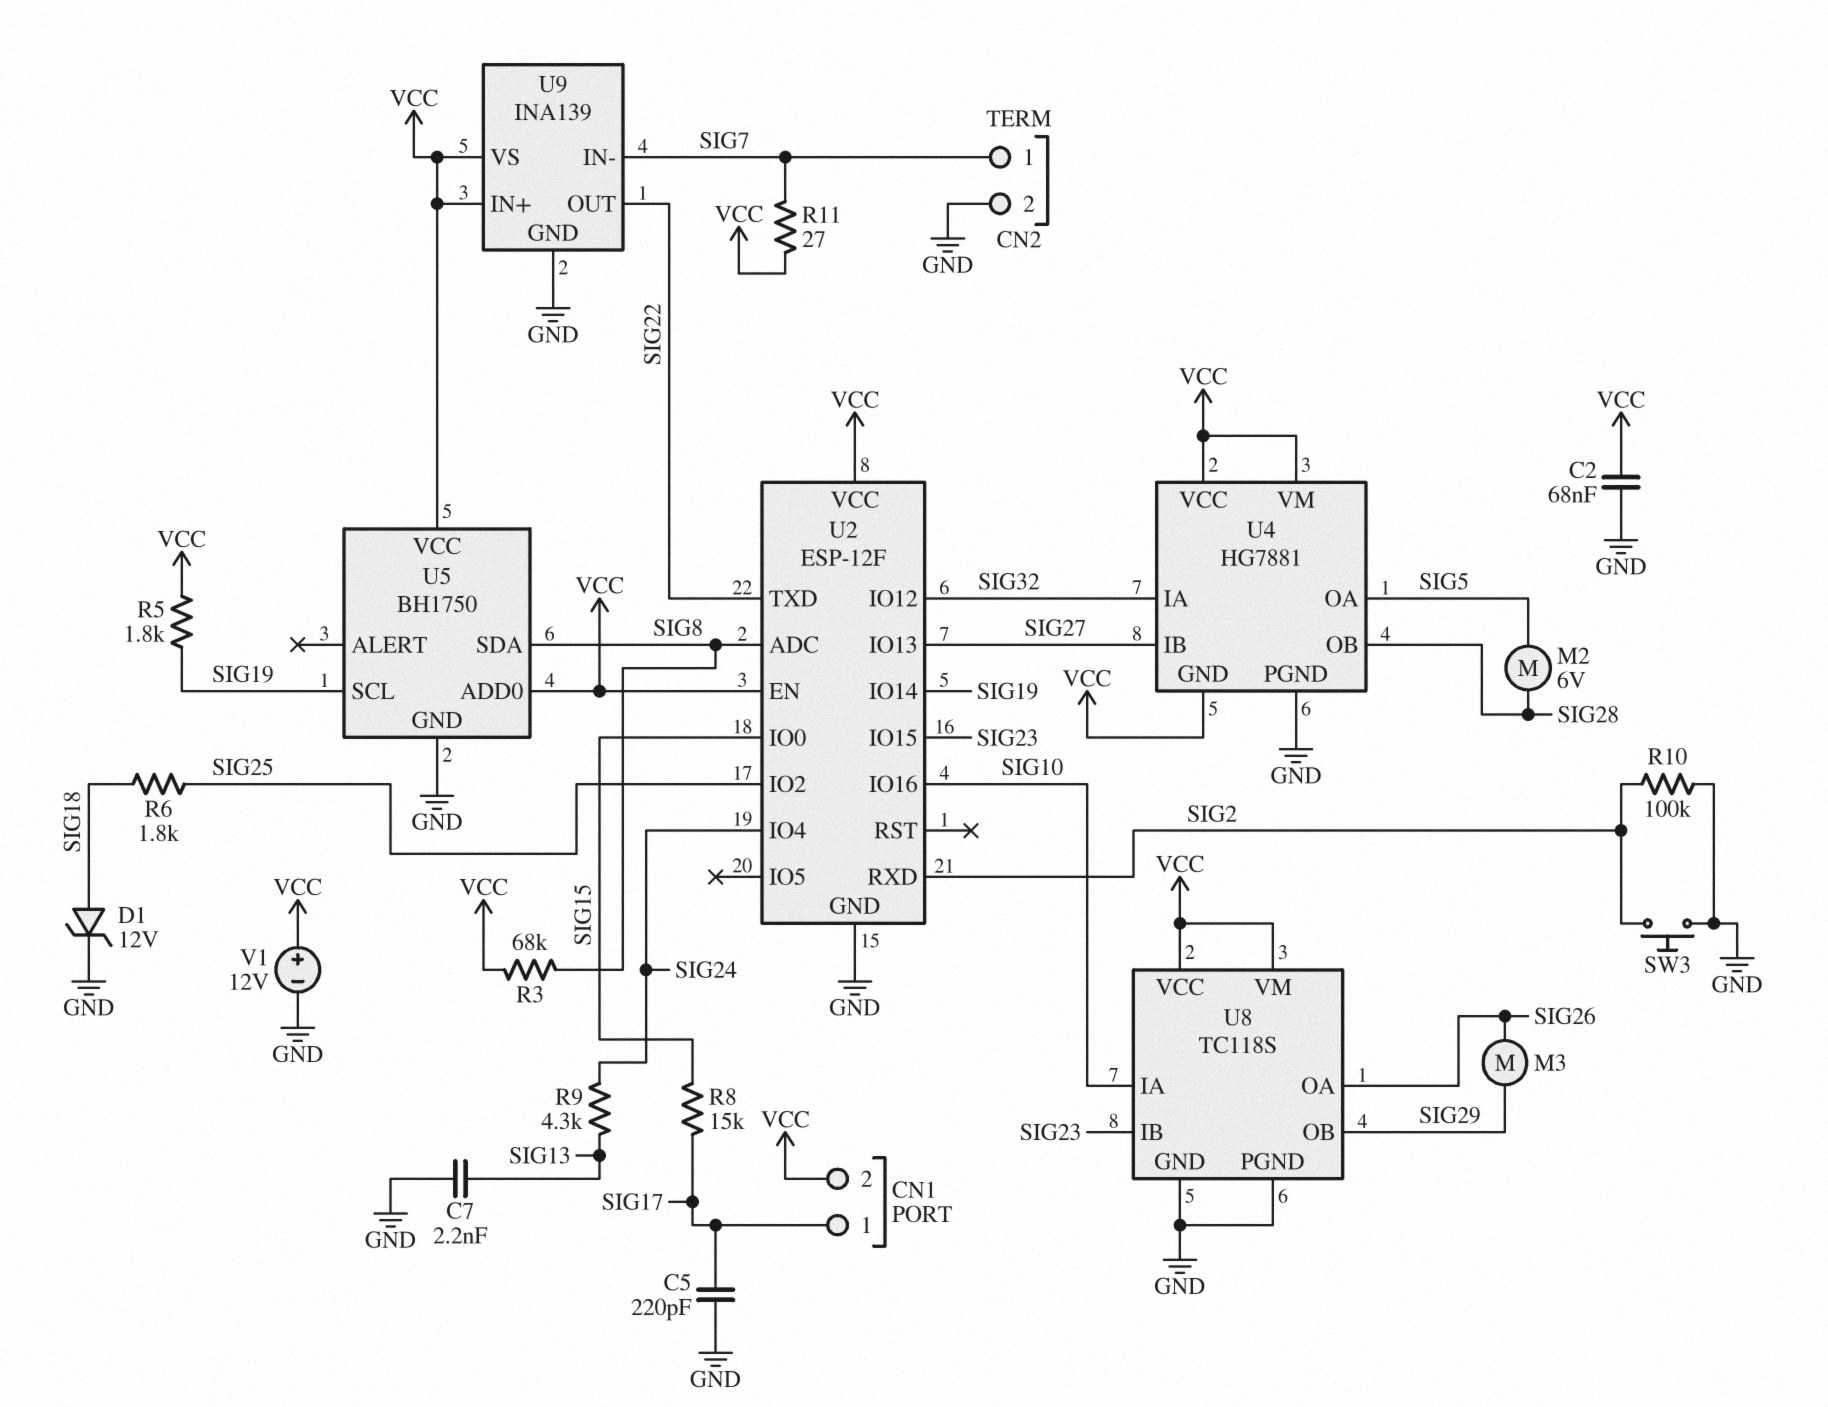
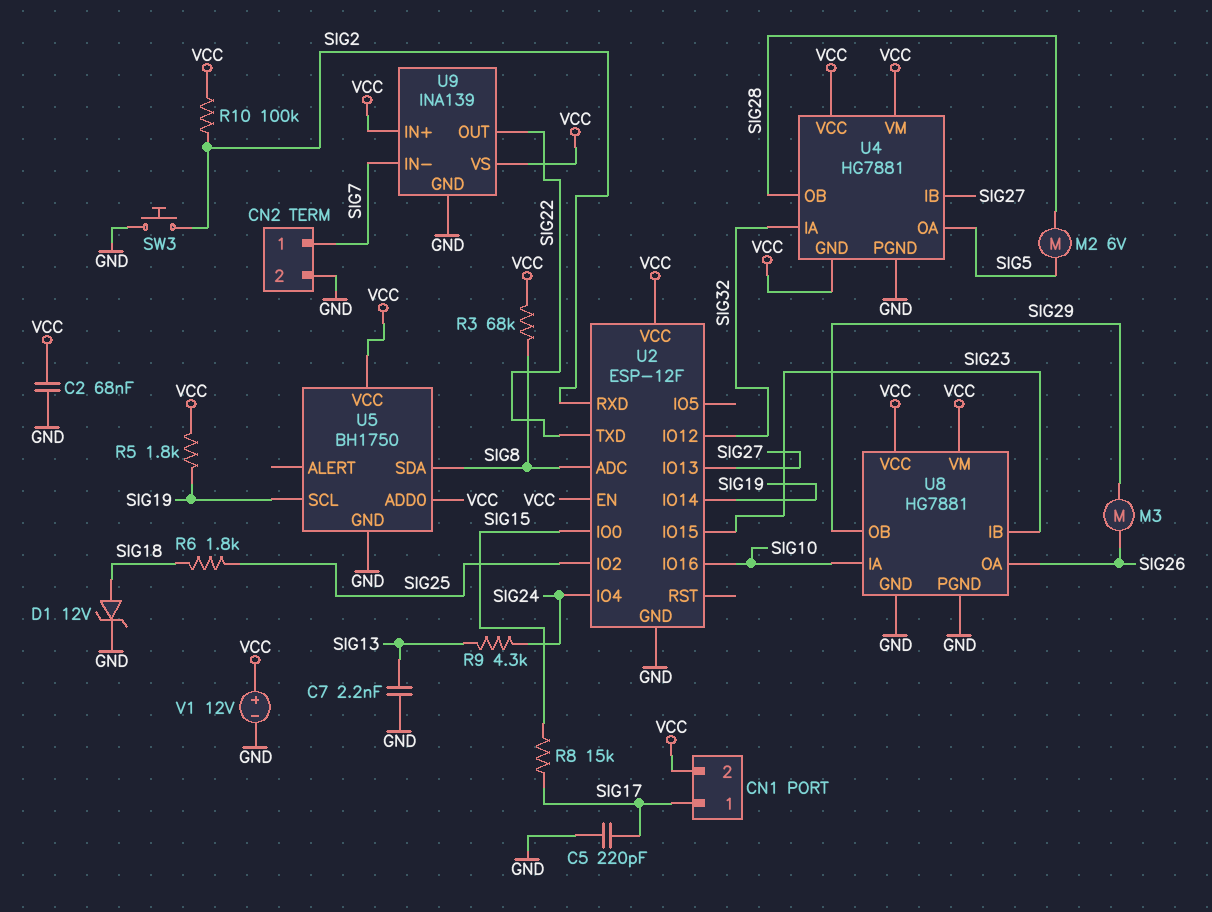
R10: 100k (GND, SIG2) -> 100k (SIG2, VCC)
R11: 27 (SIG7, VCC) -> none
U8: TC118S -> HG7881

